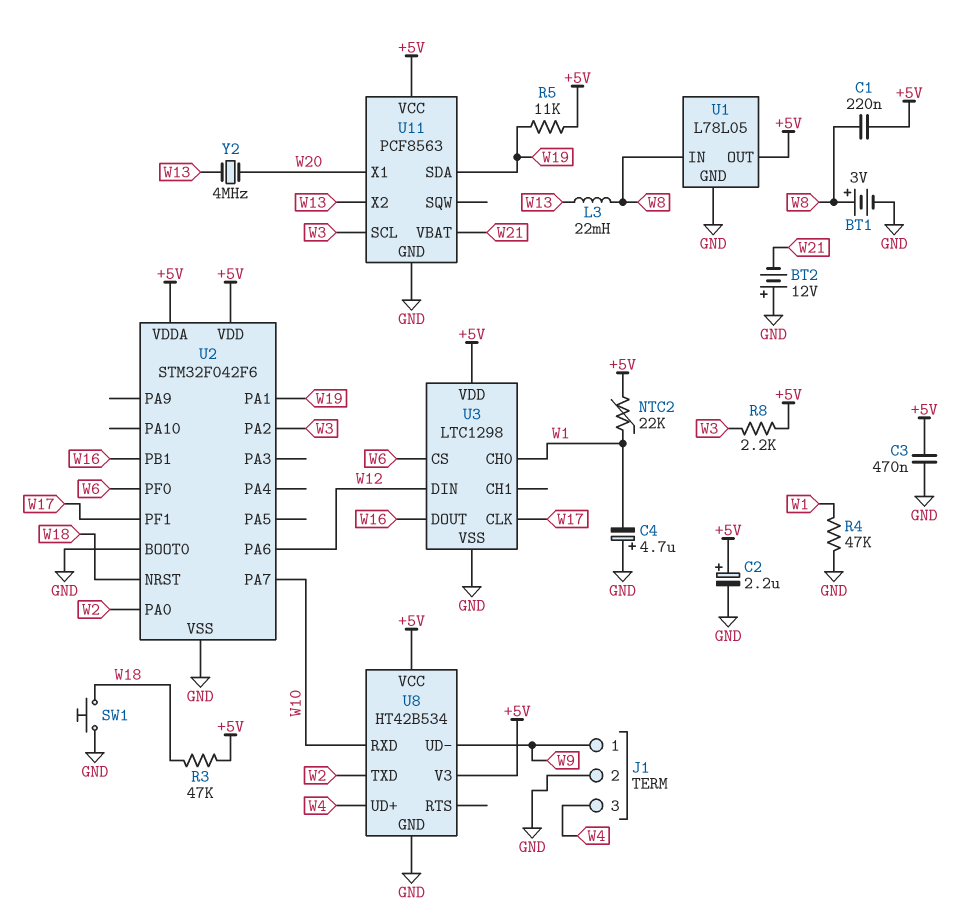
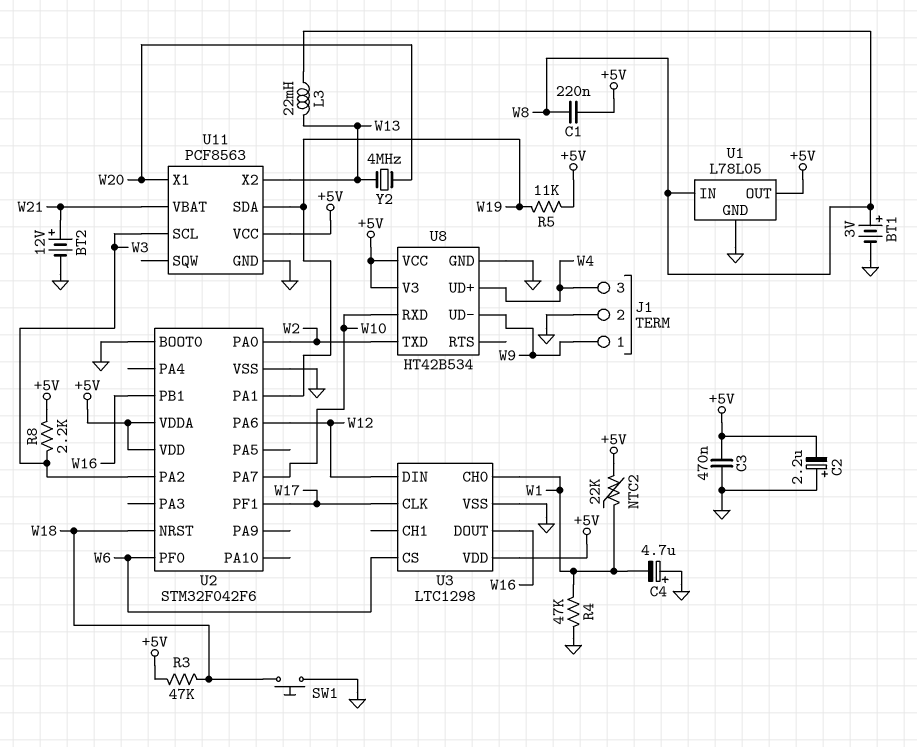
BT2: 12V (plus GND, minus W21) -> 12V (plus W21, minus GND)
C2: 2.2uF (plus +5V, minus GND) -> 2.2uF (plus GND, minus +5V)

